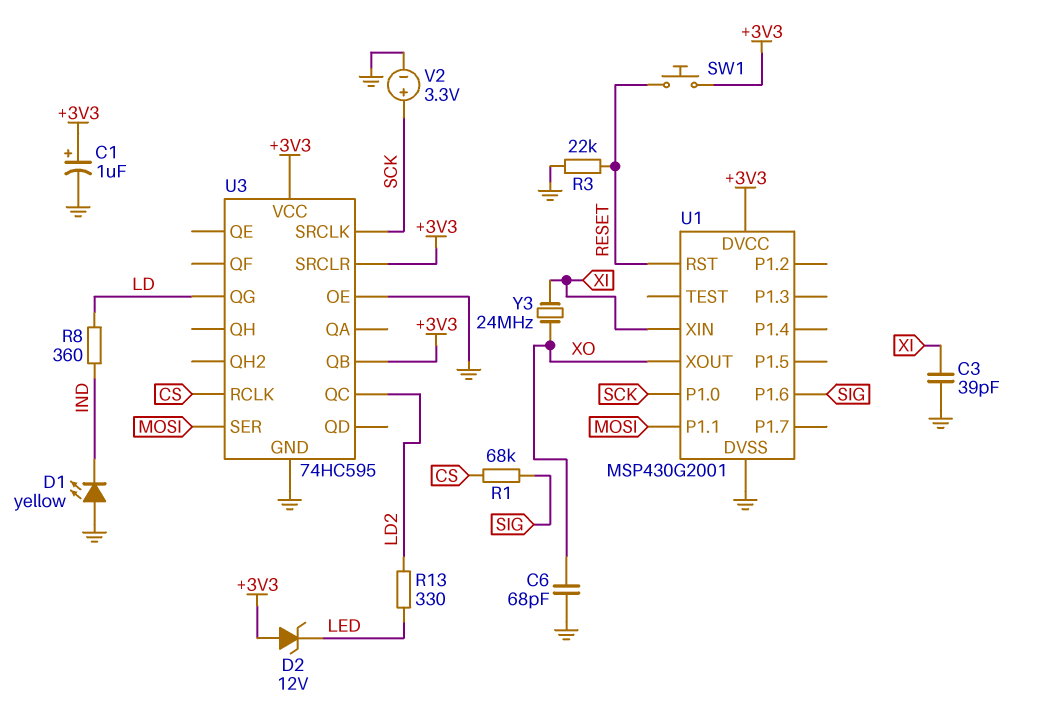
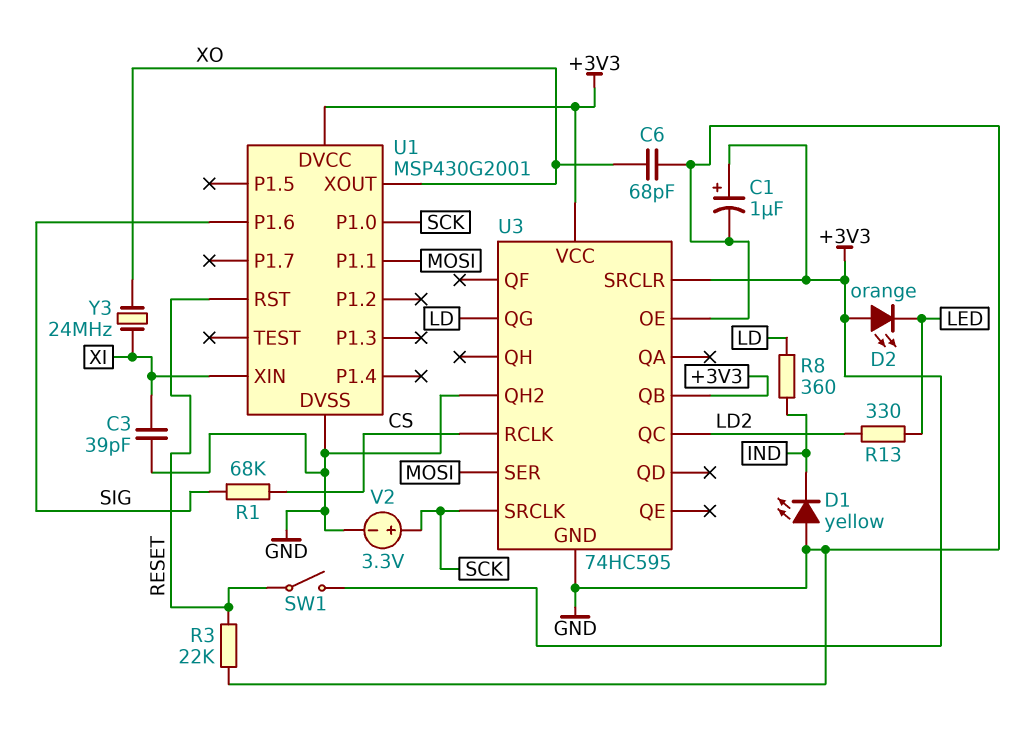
D2: zener 12V (A +3V3, K LED) -> LED orange (A +3V3, K LED)
SW1: button (+3V3, RESET) -> switch (+3V3, RESET)
U3 pin QH2: none -> GND

